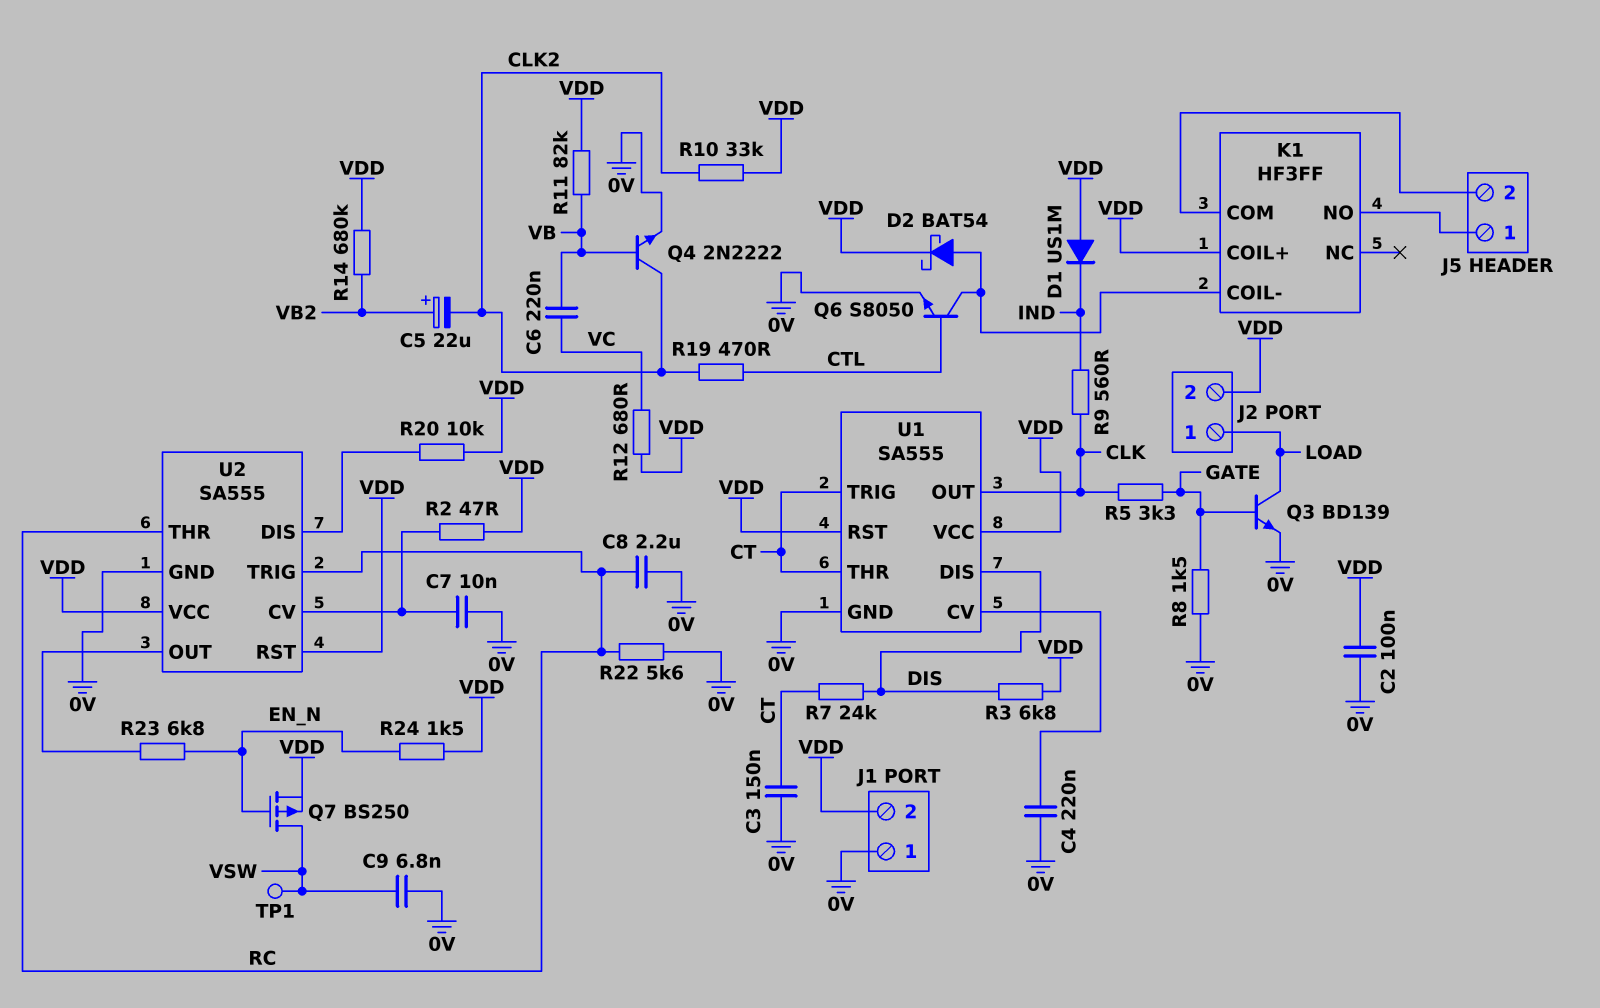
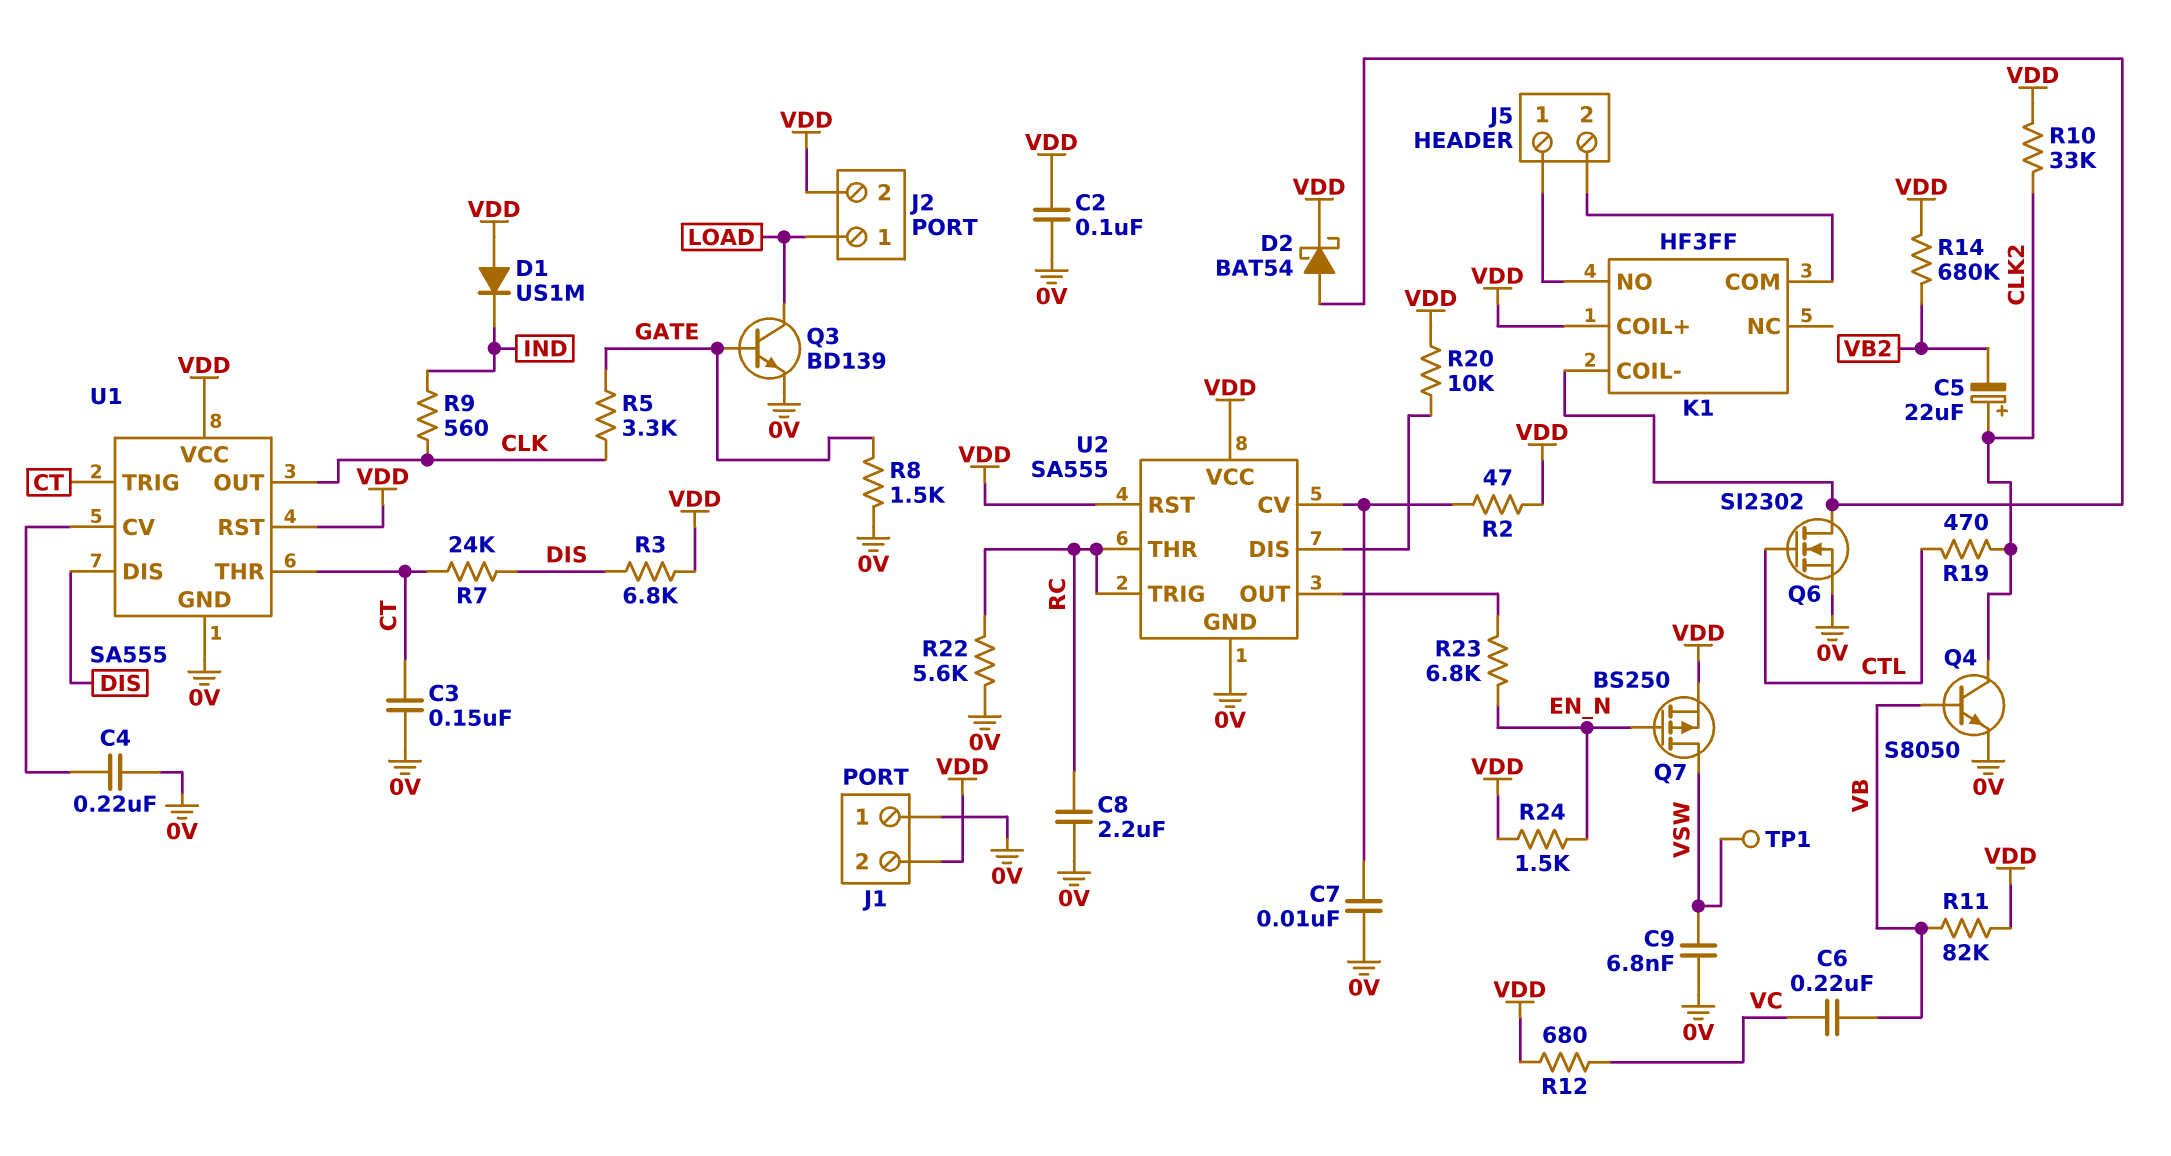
C5: 22uF (plus VB2, minus CLK2) -> 22uF (plus CLK2, minus VB2)
Q4: NPN 2N2222 (B VB, C CLK2, E 0V) -> NPN S8050 (B VB, C CLK2, E 0V)
Q6: NPN S8050 (B CTL, C K1/COIL-, E 0V) -> NMOS SI2302 (G CTL, D K1/COIL-, S 0V)

